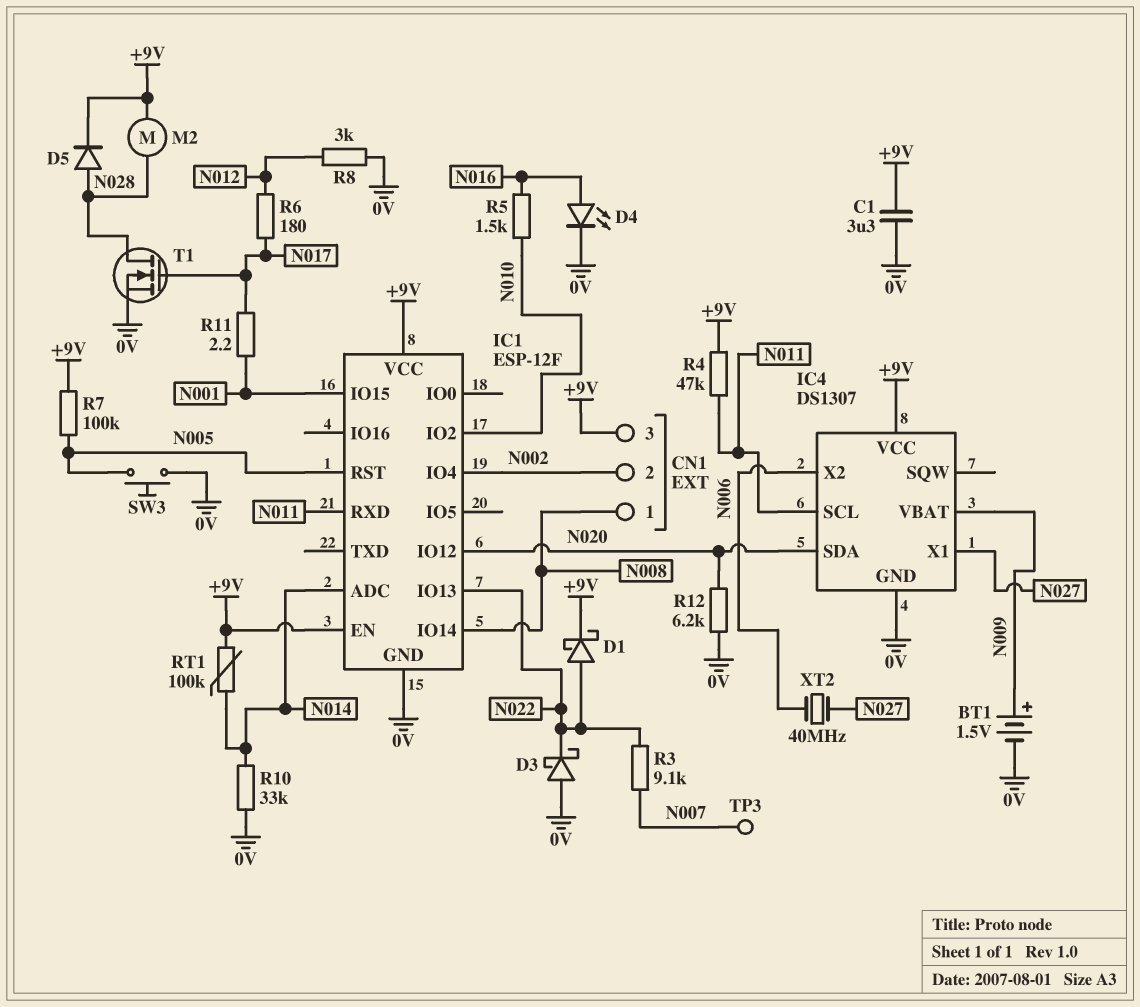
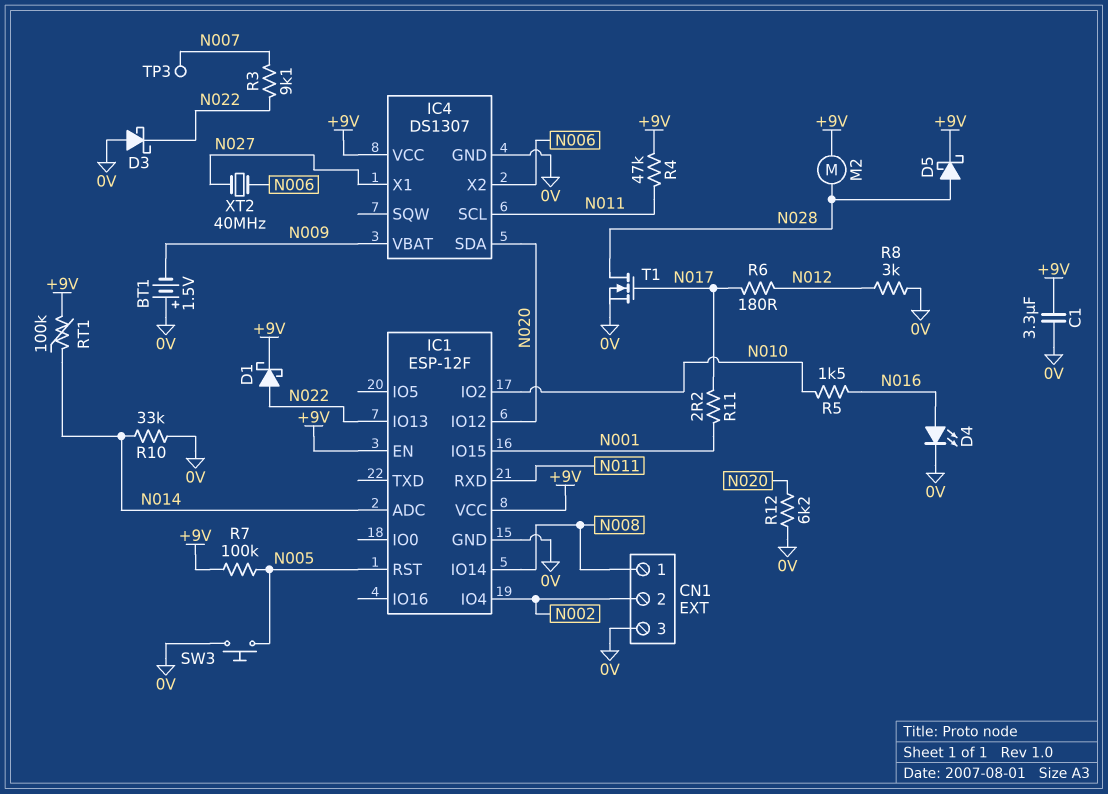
BT1: 1.5V (plus N009, minus 0V) -> 1.5V (plus 0V, minus N009)
CN1 pin 3: +9V -> 0V
D5: diode (A N028, K +9V) -> schottky (A N028, K +9V)

